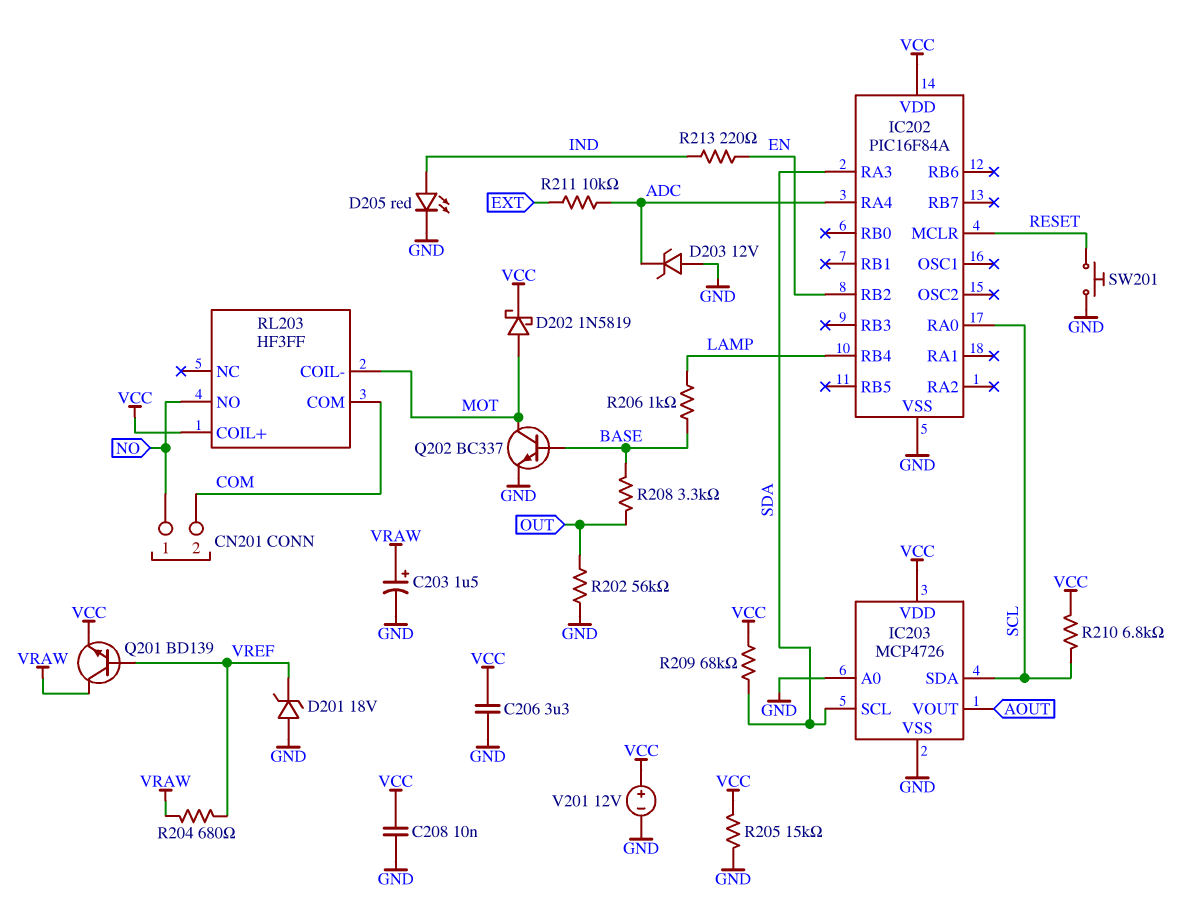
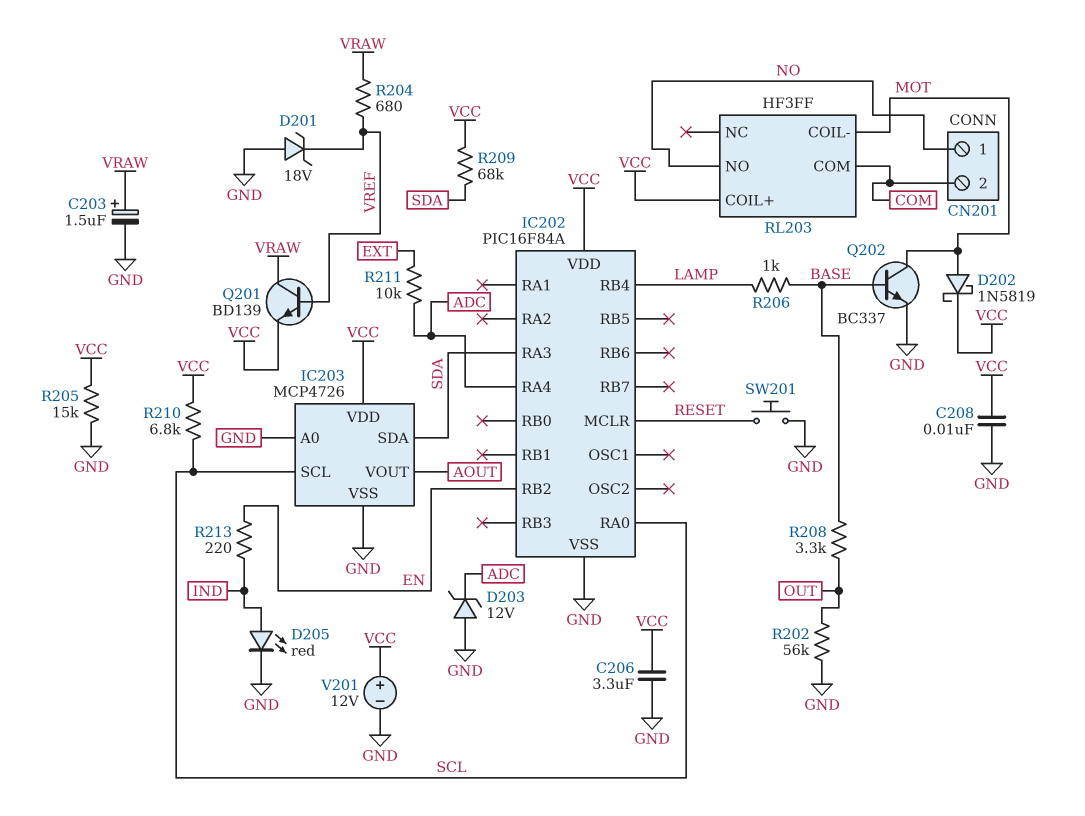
IC203 pin SCL: SDA -> SCL
IC203 pin SDA: SCL -> SDA

